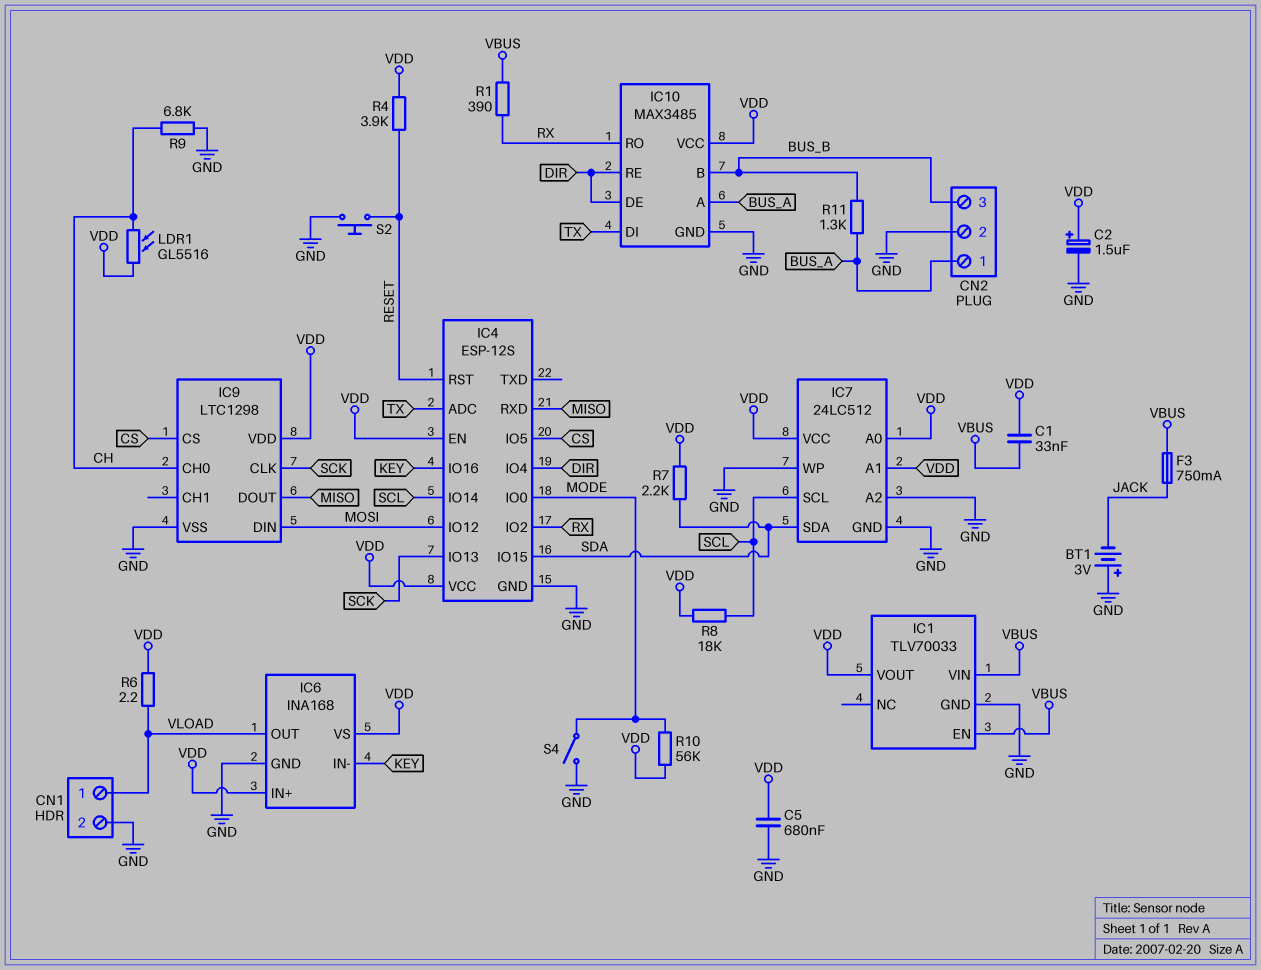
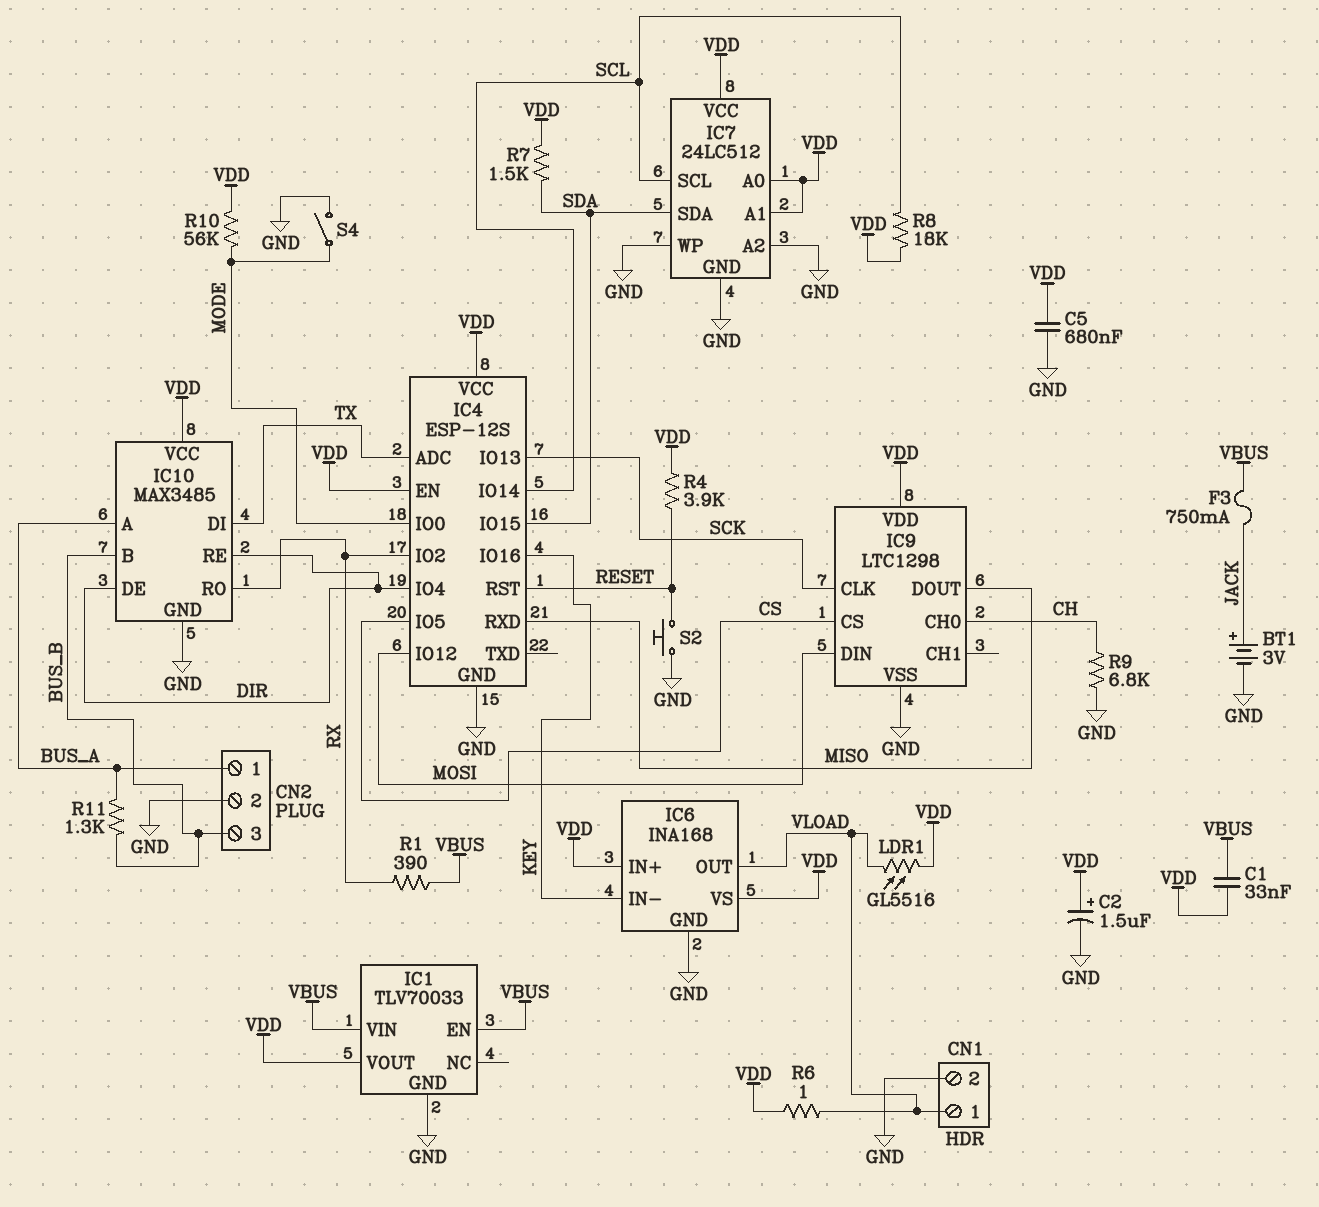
BT1: 3V (plus GND, minus JACK) -> 3V (plus JACK, minus GND)
LDR1: GL5516 (CH, VDD) -> GL5516 (VDD, VLOAD)
R6: 2.2 (VDD, VLOAD) -> 1 (VDD, VLOAD)
R7: 2.2k (SDA, VDD) -> 1.5k (SDA, VDD)

